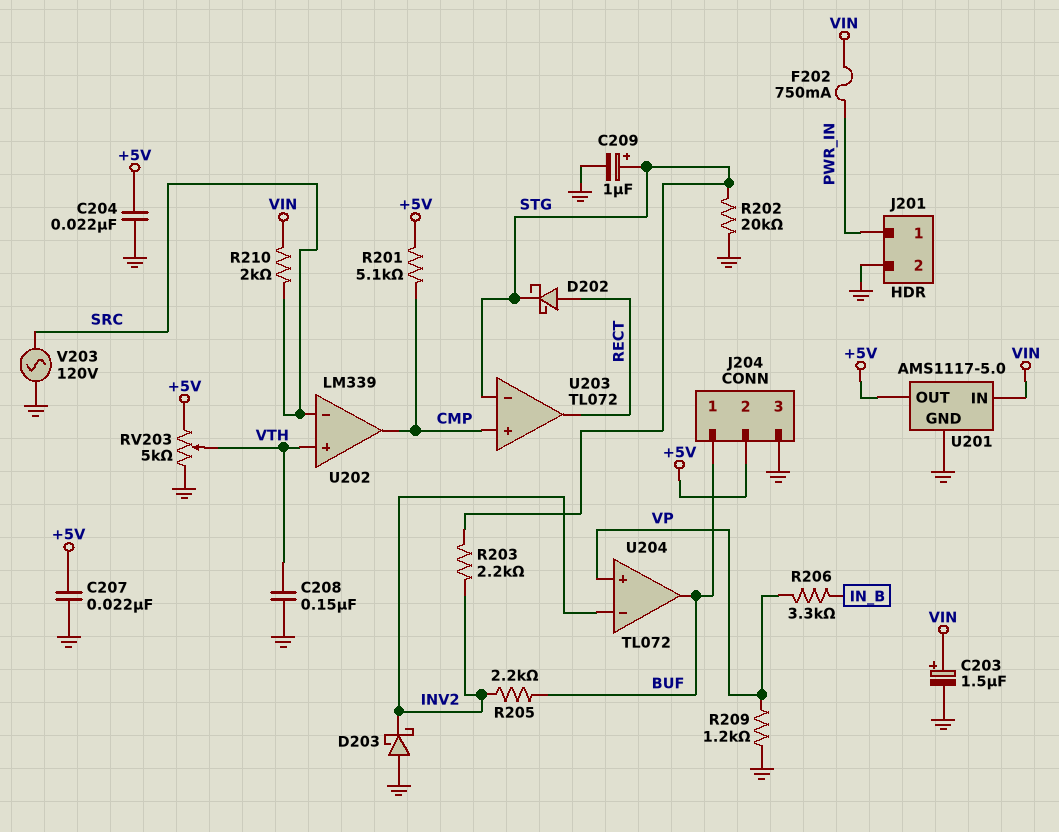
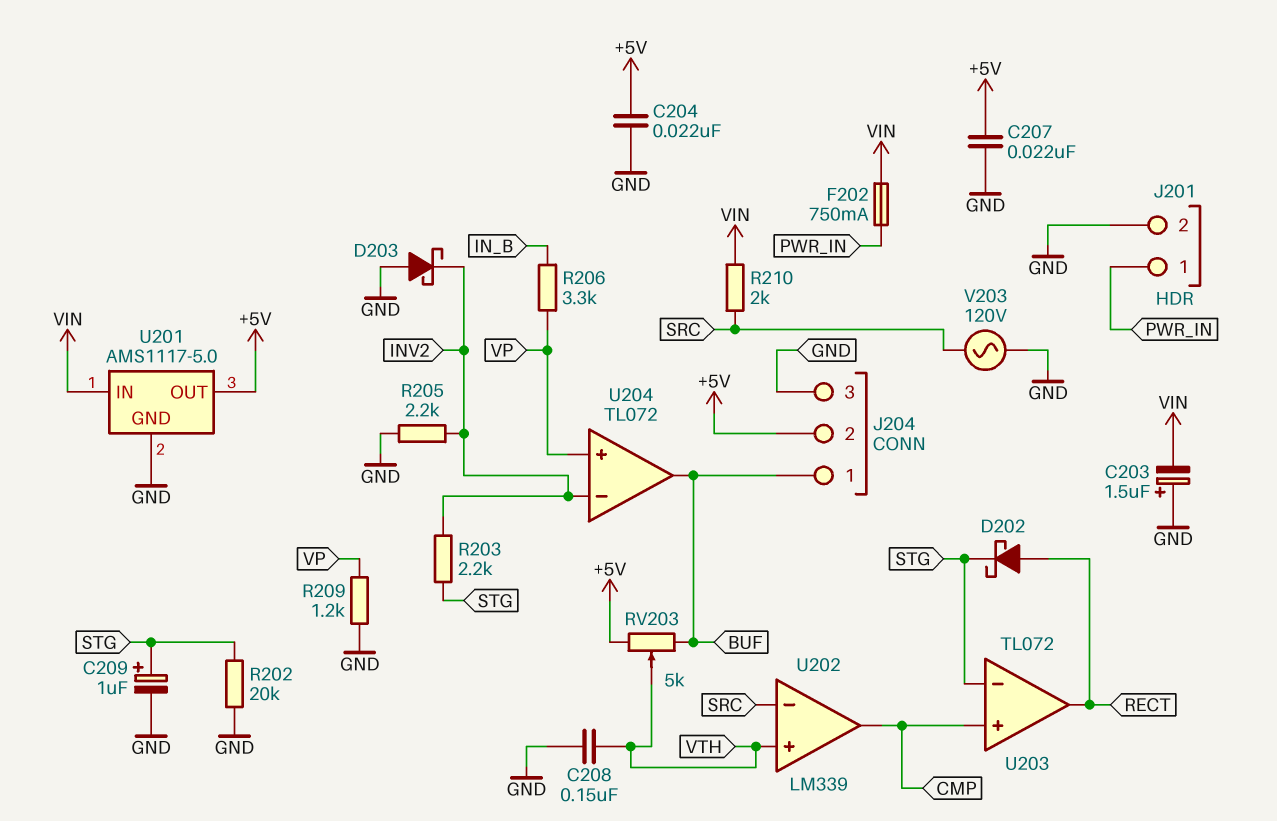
C203: 1.5uF (plus VIN, minus GND) -> 1.5uF (plus GND, minus VIN)
R201: 5.1k (+5V, CMP) -> none
R205: 2.2k (BUF, INV2) -> 2.2k (GND, INV2)
RV203: 5k (+5V, GND, wiper VTH) -> 5k (+5V, BUF, wiper VTH)

